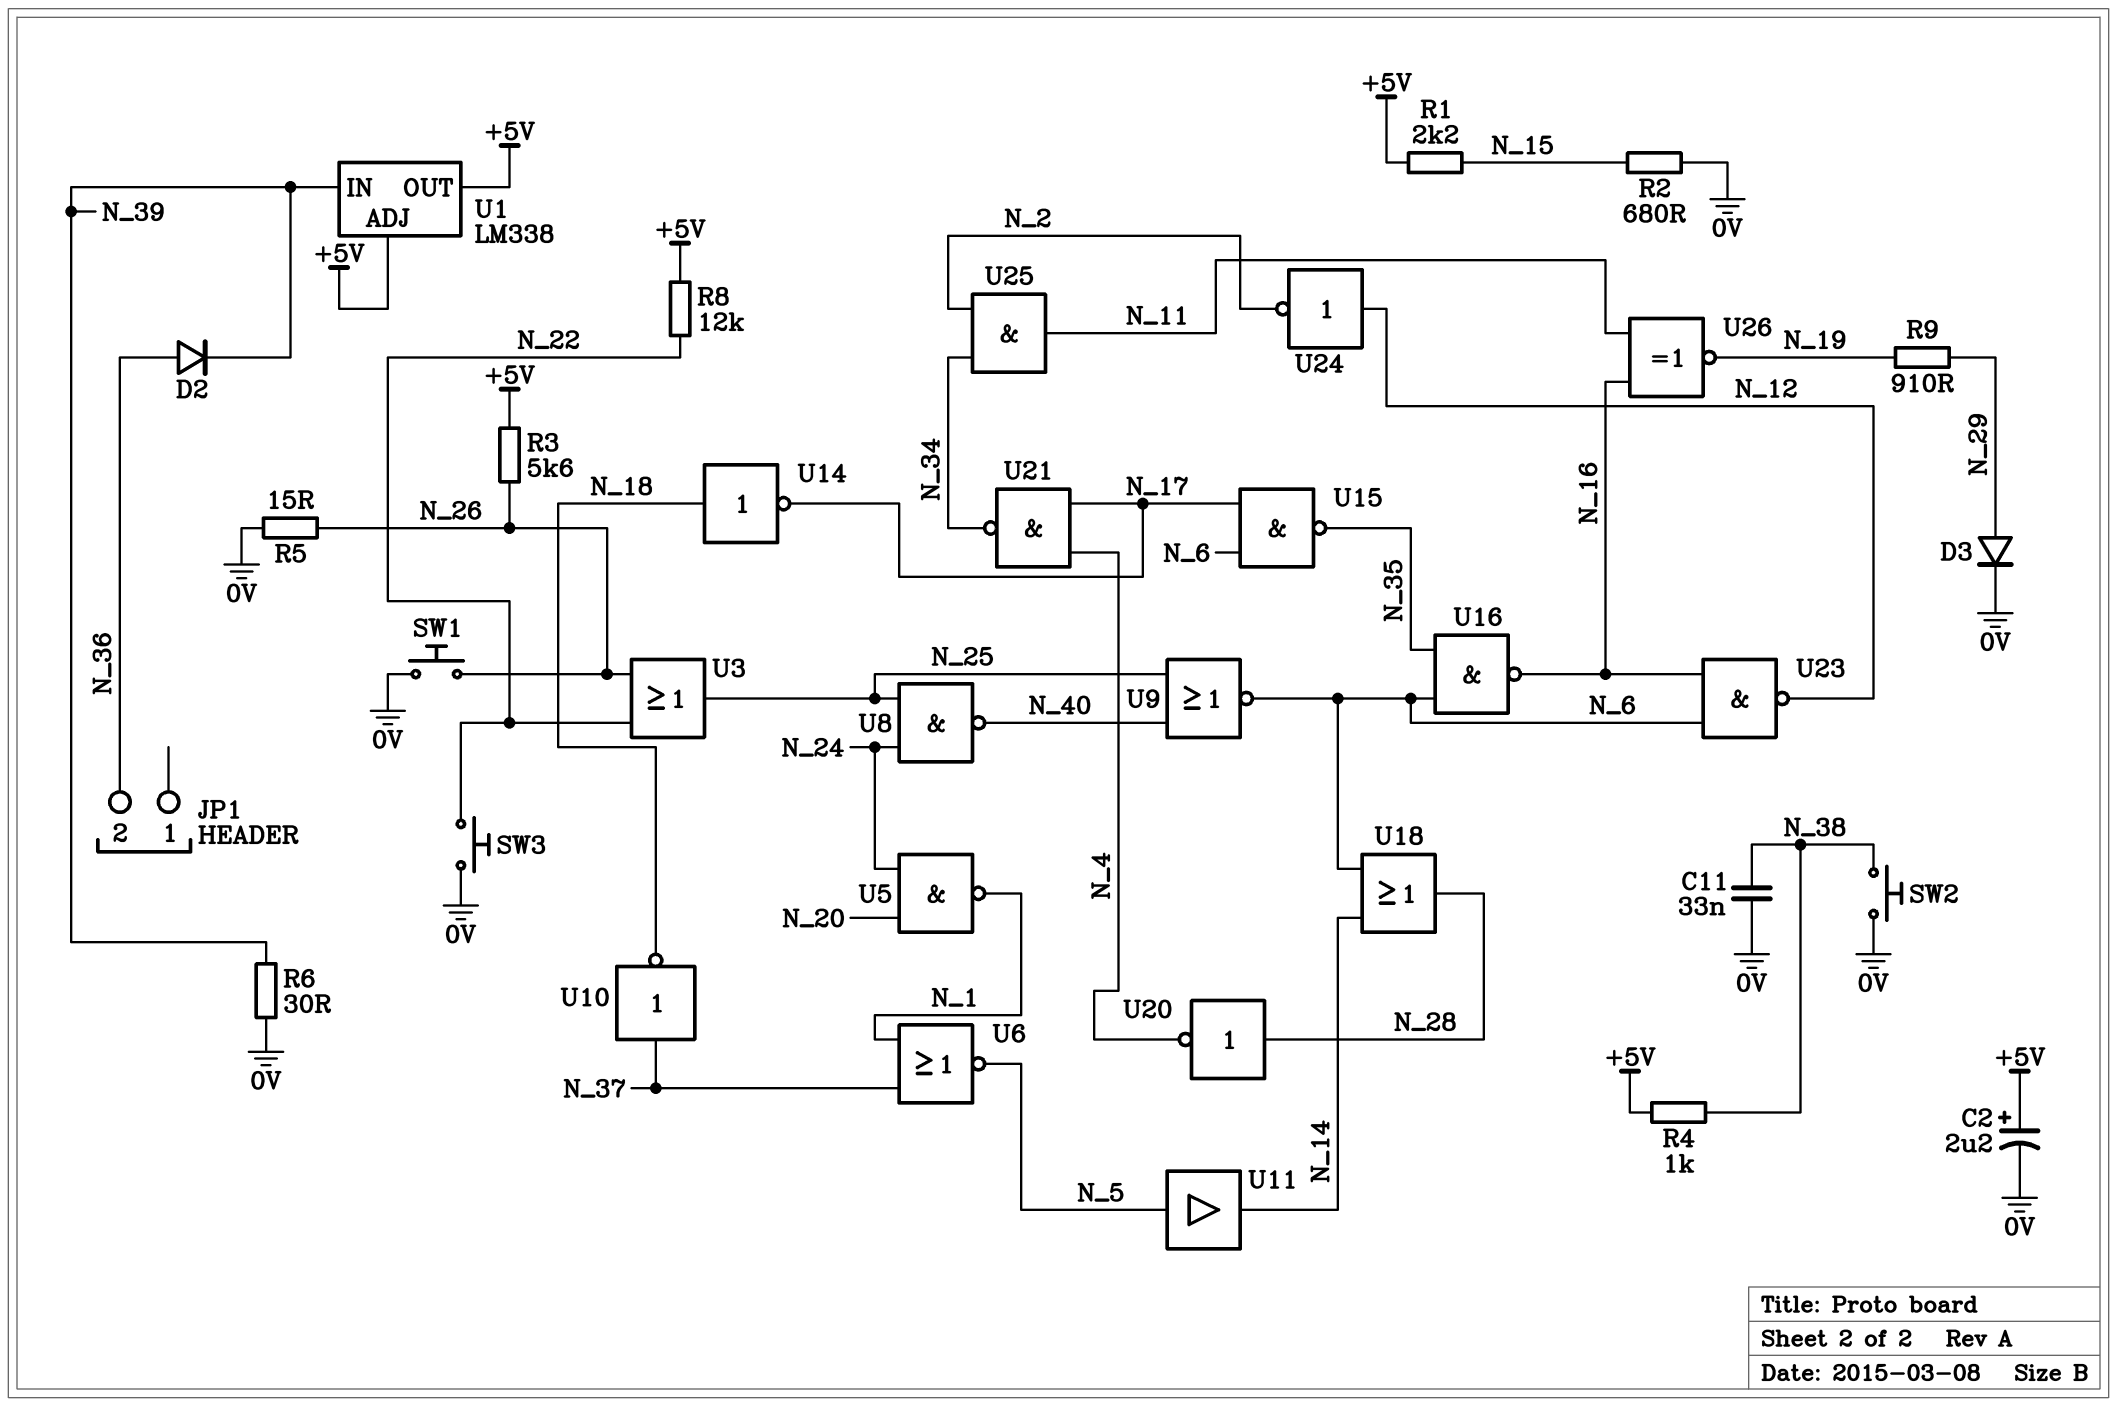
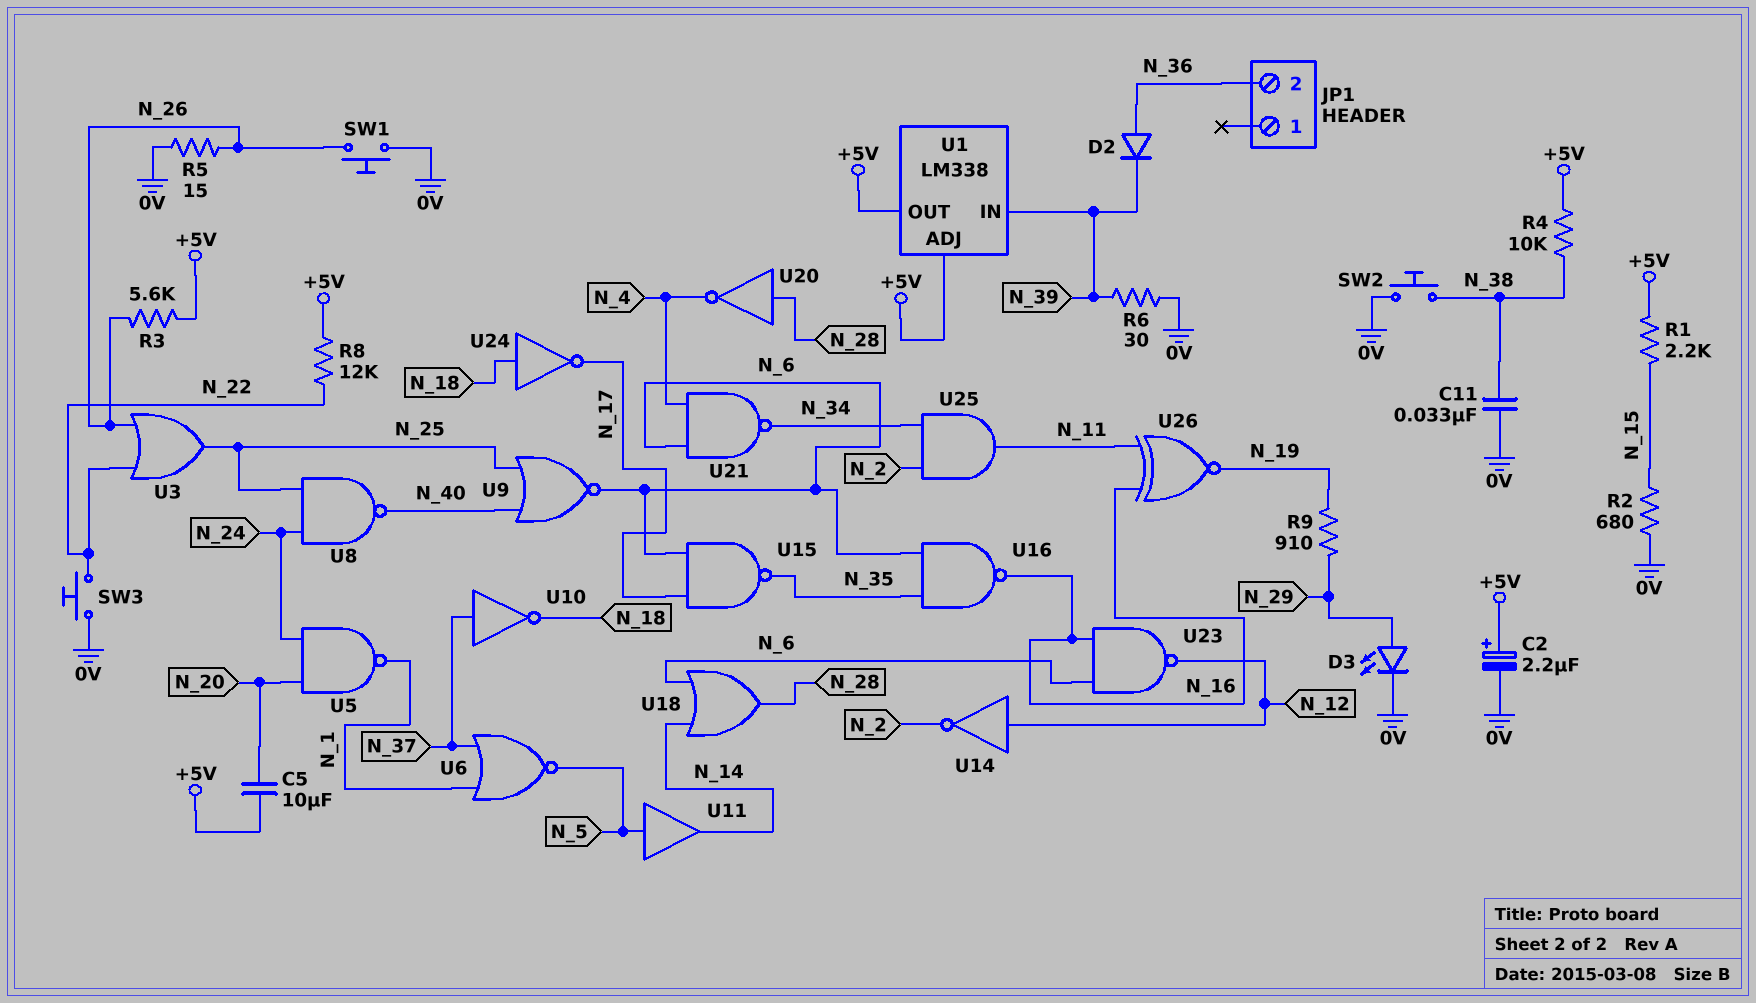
C5: none -> 10uF (+5V, N_20)
D3: diode (A N_29, K 0V) -> LED (A N_29, K 0V)
R4: 1k (+5V, N_38) -> 10k (+5V, N_38)
U14: NOT (in N_18, out N_17) -> NOT (in N_12, out N_2)
U21: NAND (in N_4, in N_17, out N_34) -> NAND (in N_4, in N_6, out N_34)
U24: NOT (in N_12, out N_2) -> NOT (in N_18, out N_17)

